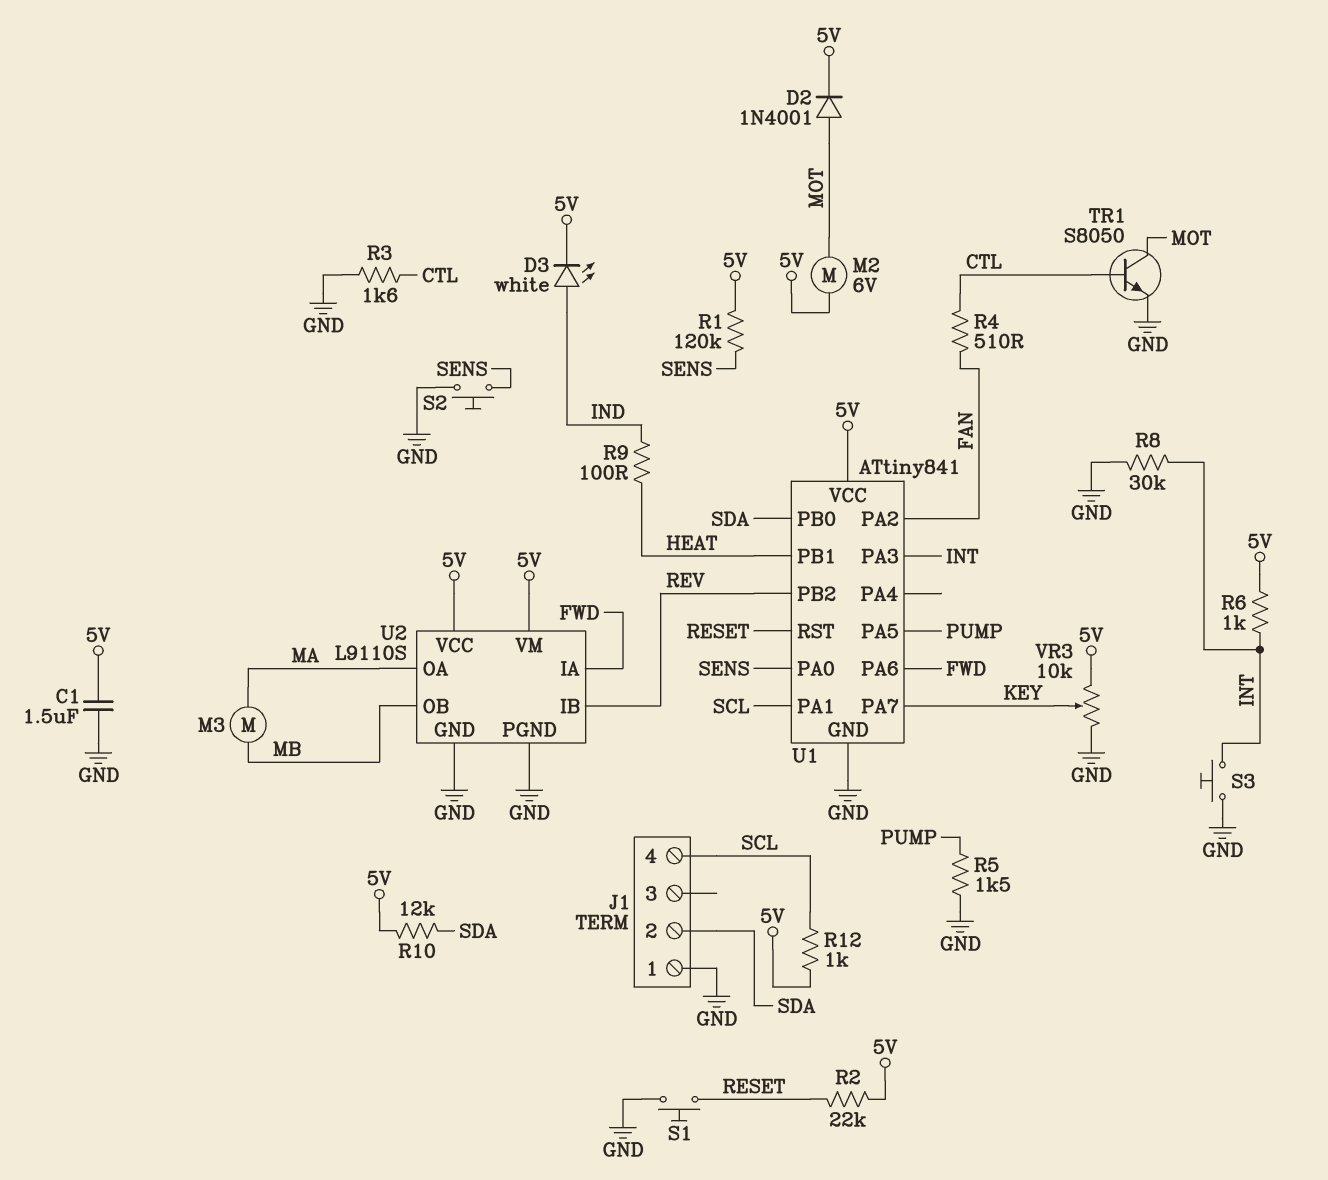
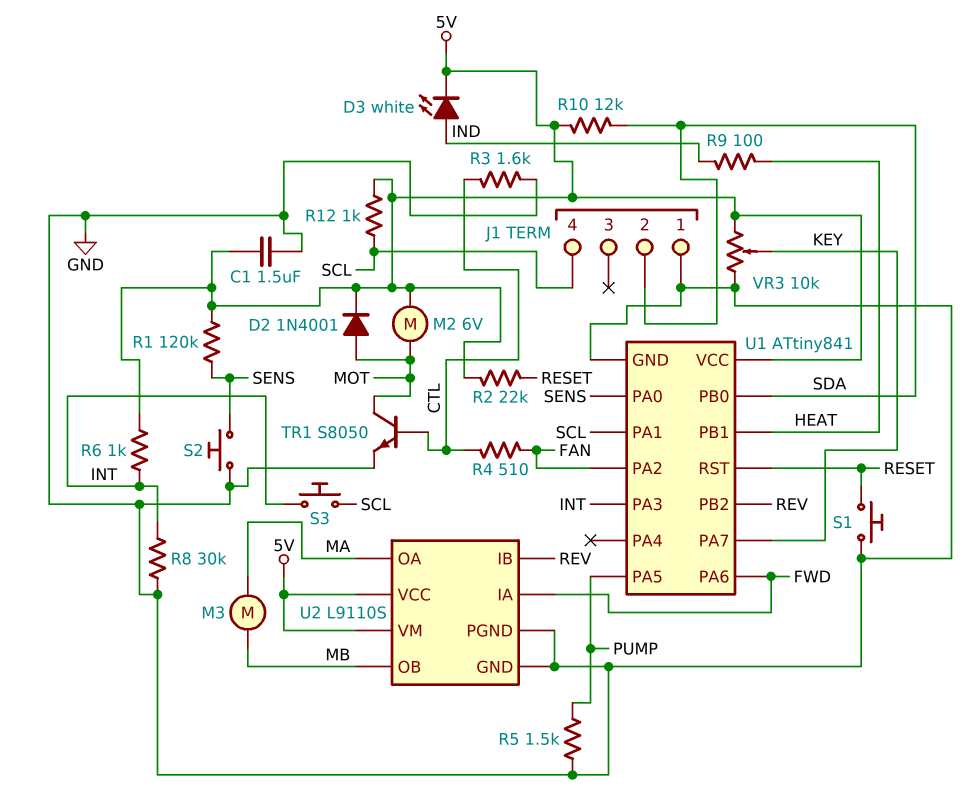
S3: button (GND, INT) -> button (INT, SCL)

